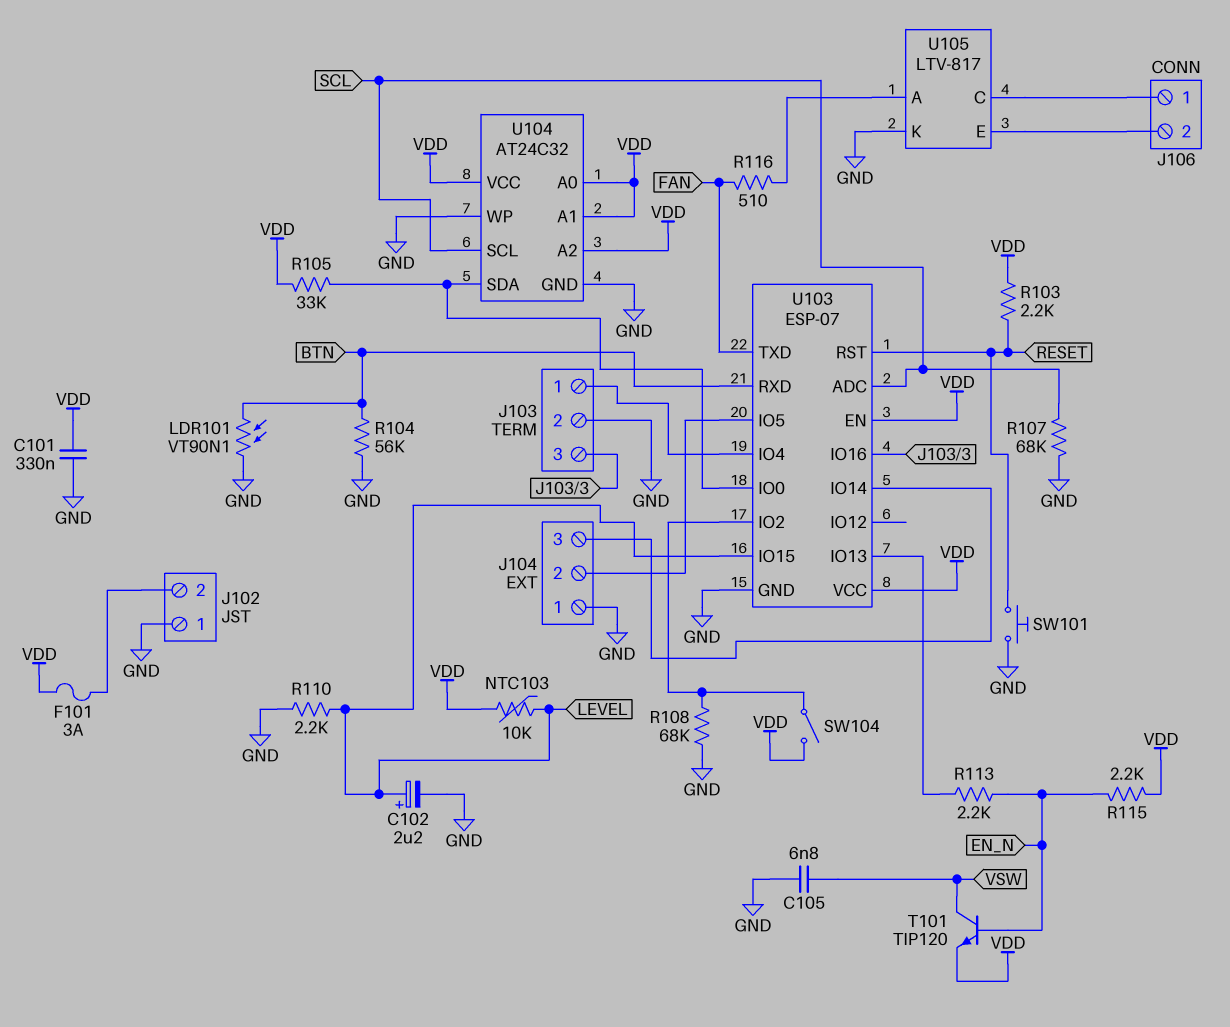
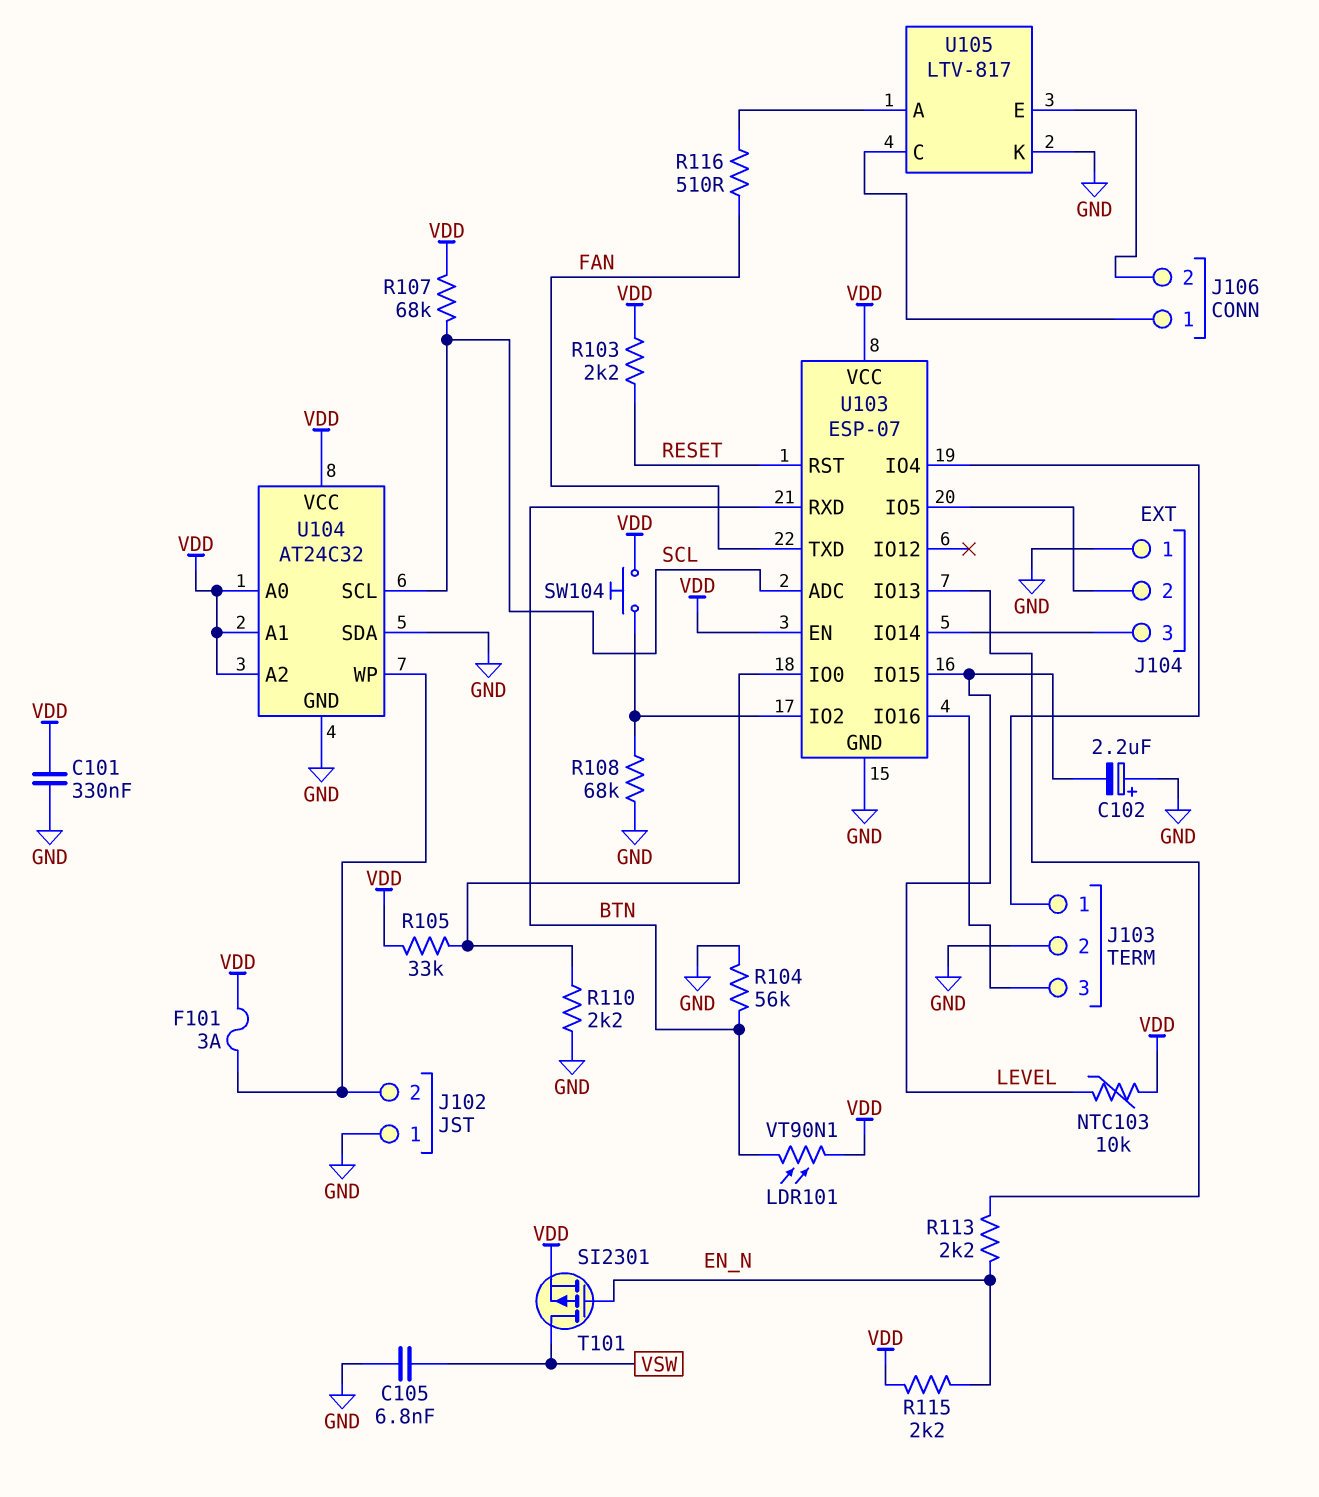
C102: 2.2uF (plus LEVEL, minus GND) -> 2.2uF (plus GND, minus LEVEL)
LDR101: VT90N1 (BTN, GND) -> VT90N1 (BTN, VDD)
R107: 68k (GND, SCL) -> 68k (SCL, VDD)
R110: 2.2k (GND, LEVEL) -> 2.2k (GND, U103/IO0)
SW101: button (GND, RESET) -> none
SW104: switch (U103/IO2, VDD) -> button (U103/IO2, VDD)
T101: NPN TIP120 (B EN_N, C VSW, E VDD) -> PMOS SI2301 (G EN_N, D VSW, S VDD)
U104 pin SDA: U103/IO0 -> GND
U104 pin WP: GND -> J102/2

